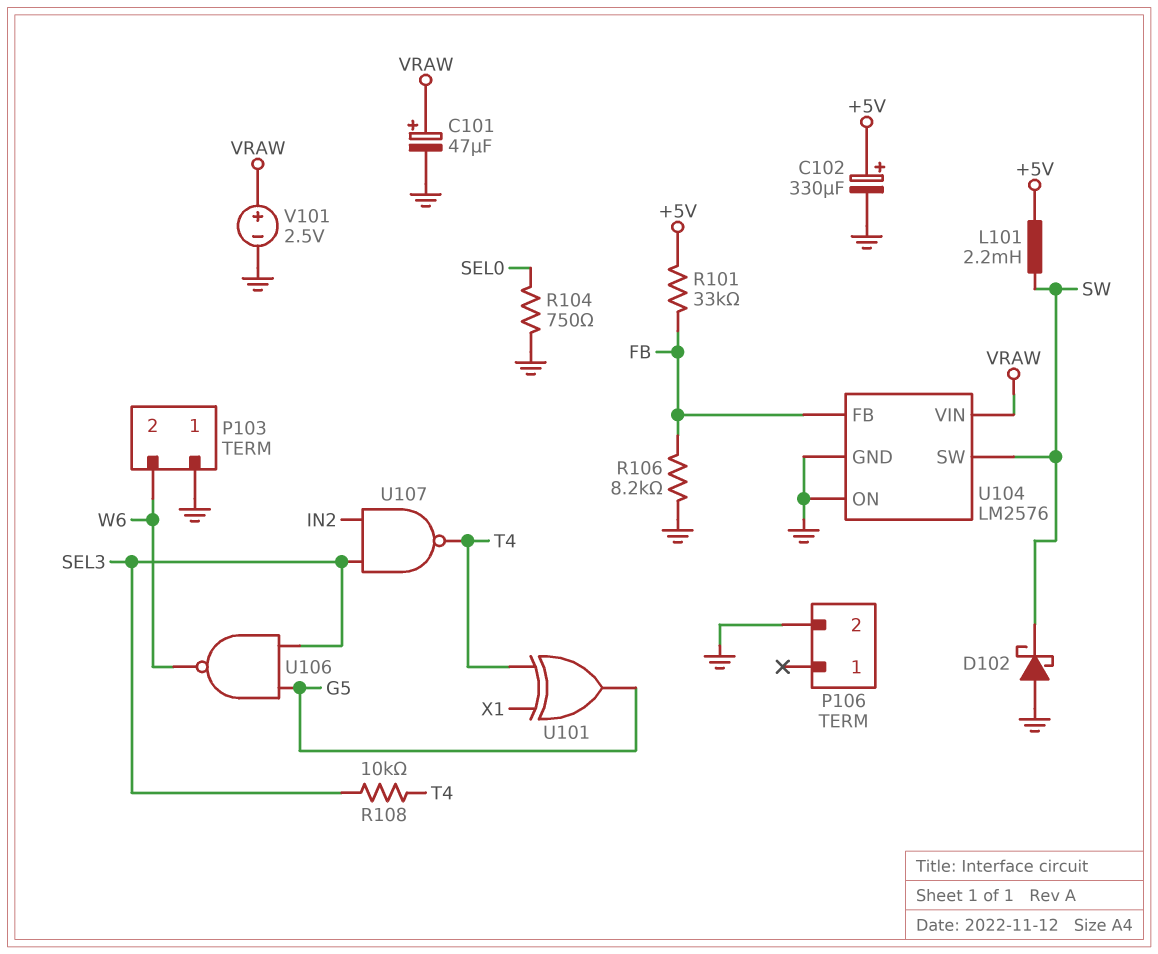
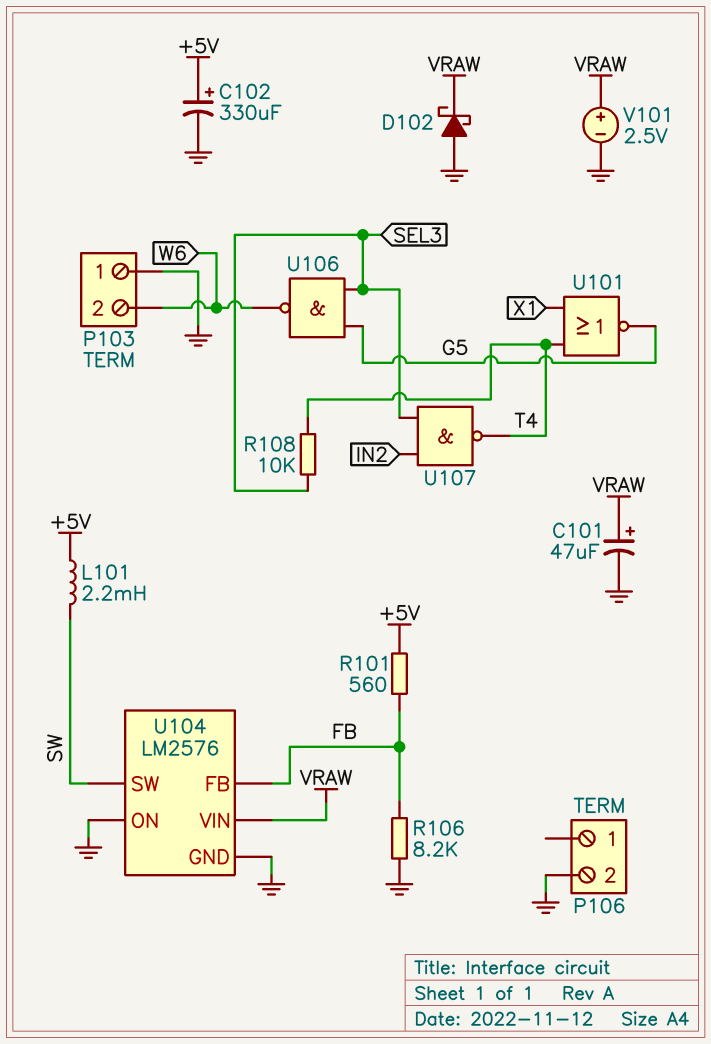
D102: schottky (A GND, K SW) -> schottky (A GND, K VRAW)
R101: 33k (+5V, FB) -> 560 (+5V, FB)
R104: 750 (GND, SEL0) -> none
U101: XOR (in T4, in X1, out G5) -> NOR (in T4, in X1, out G5)

